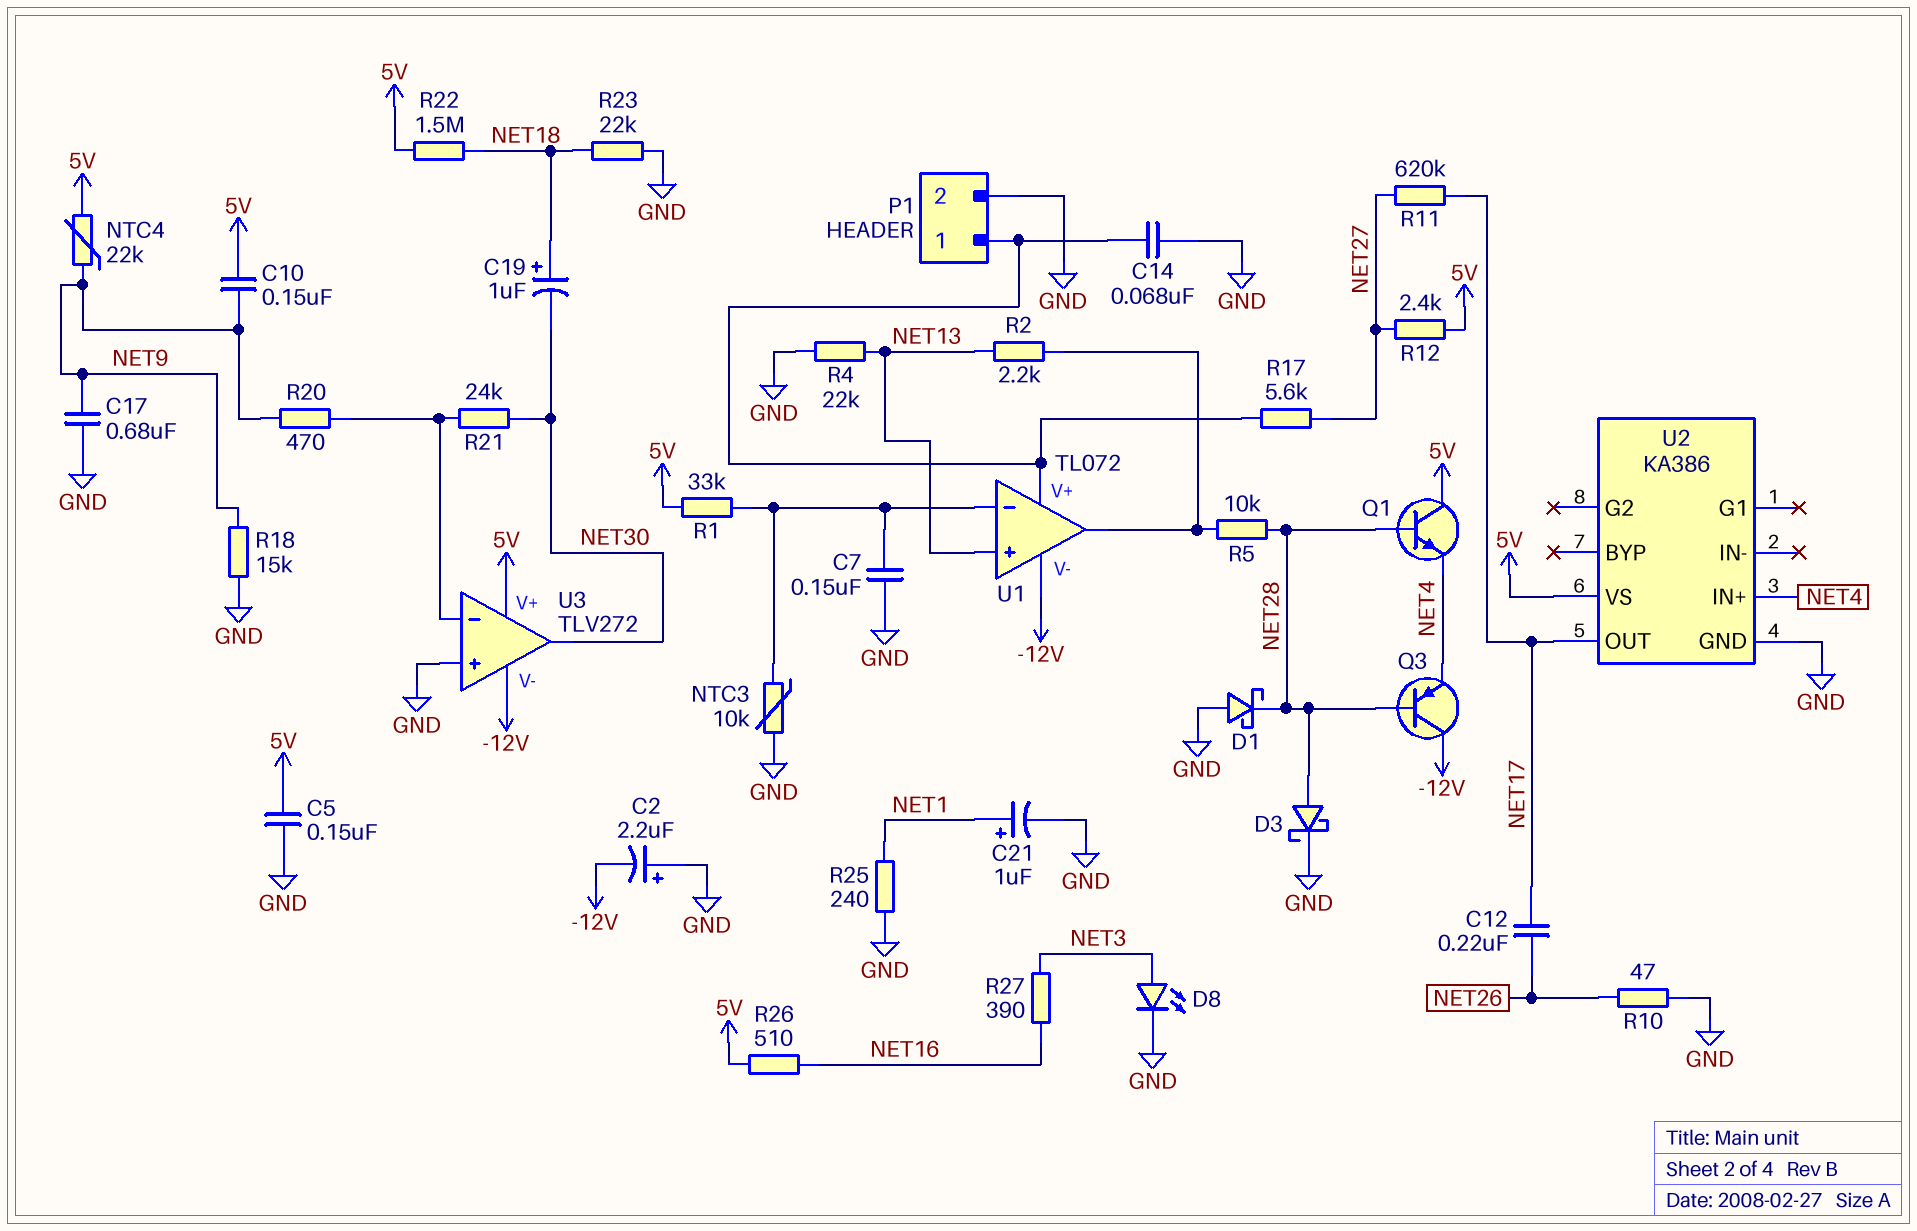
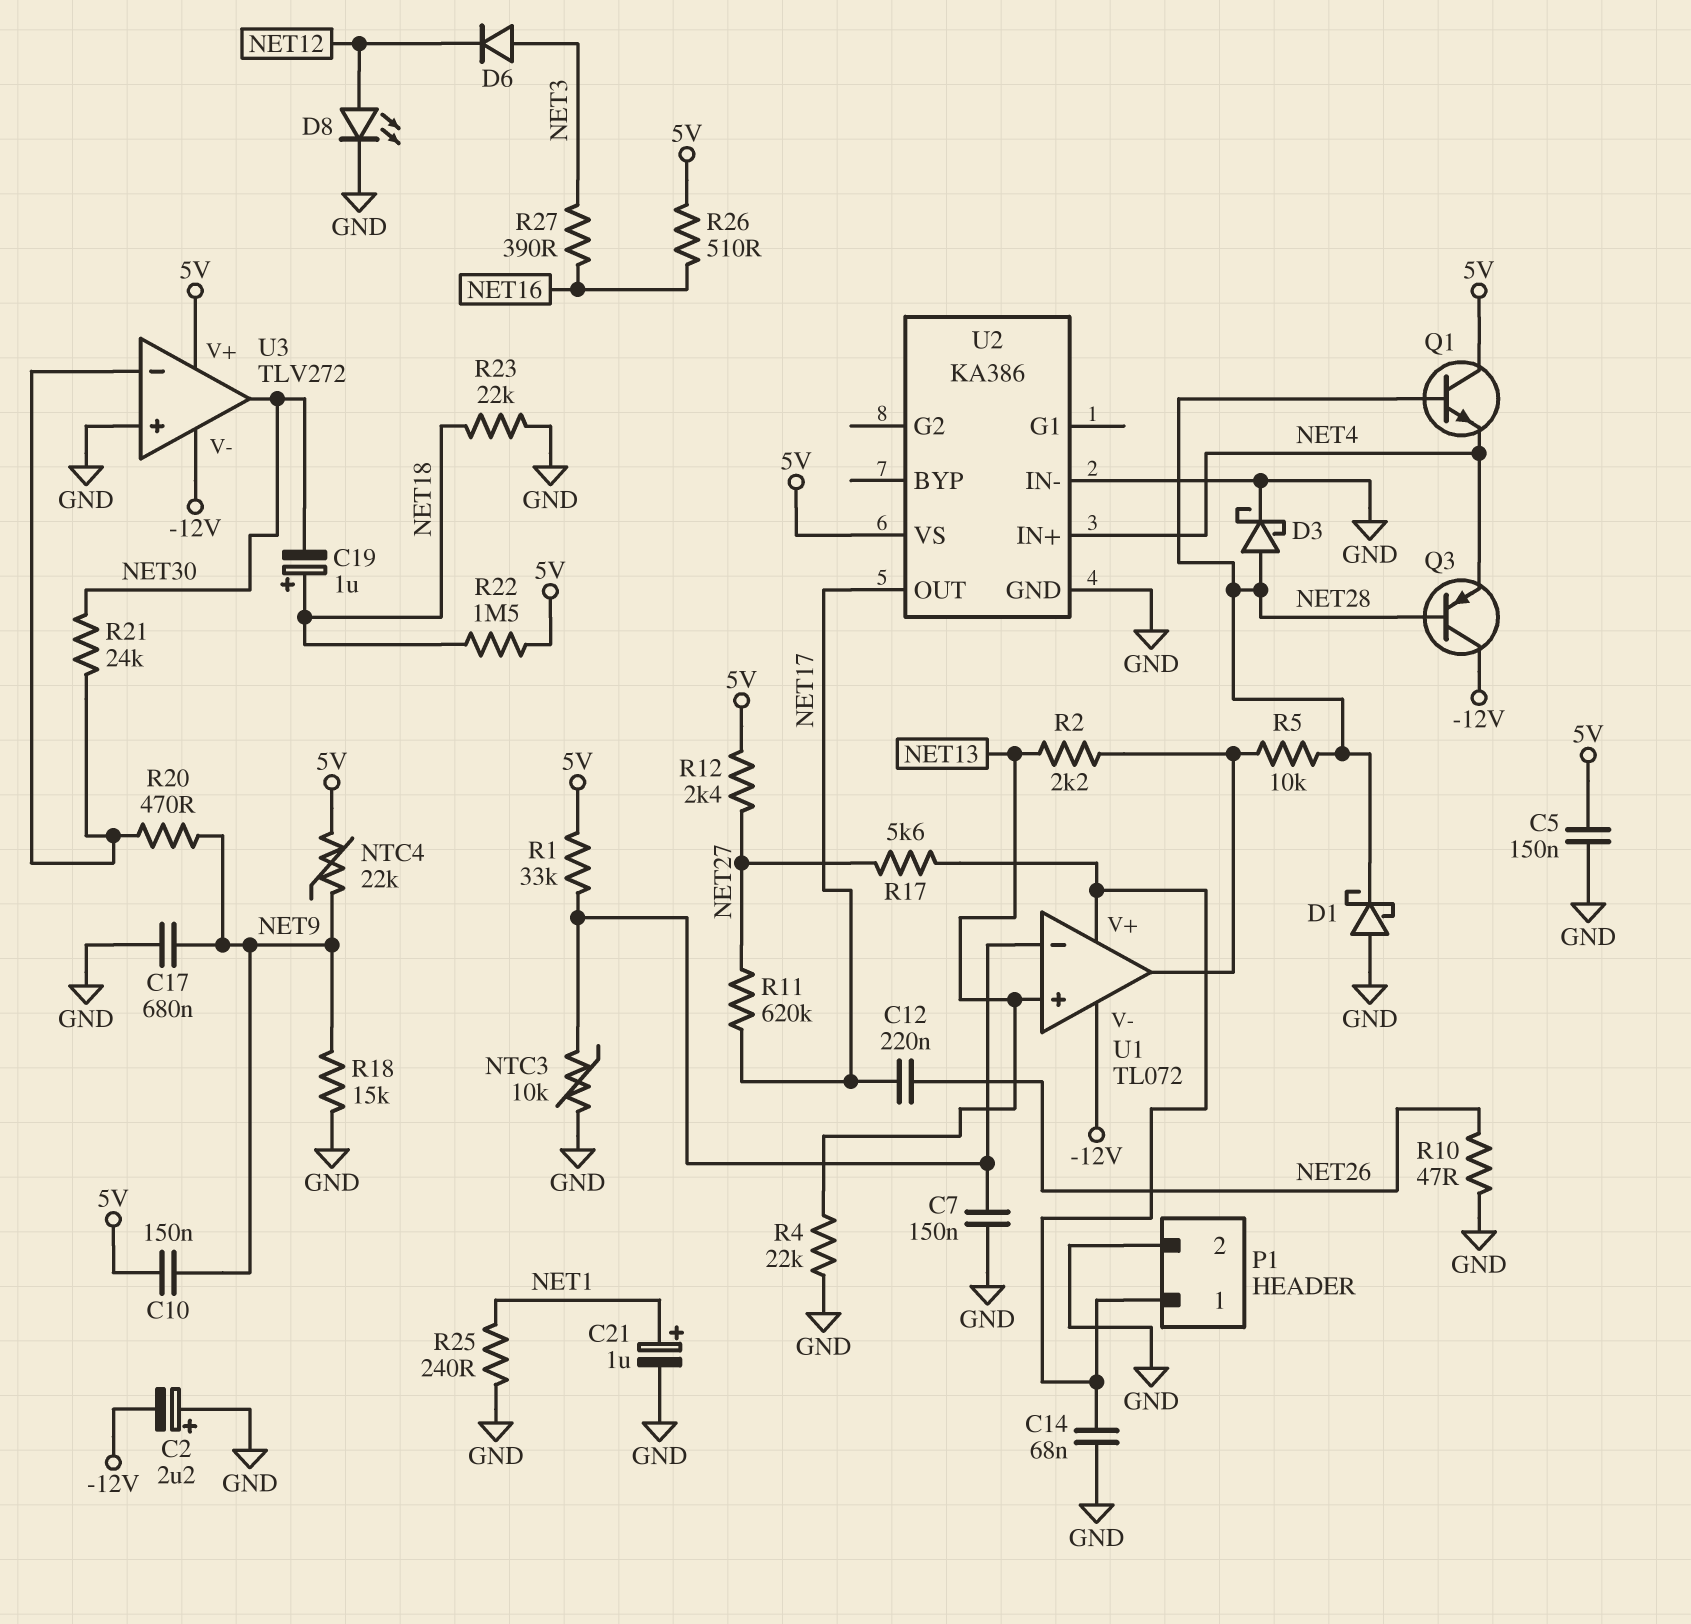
D6: none -> diode (A NET3, K NET12)
D8: LED (A NET3, K GND) -> LED (A NET12, K GND)
U2 pin IN-: none -> GND

